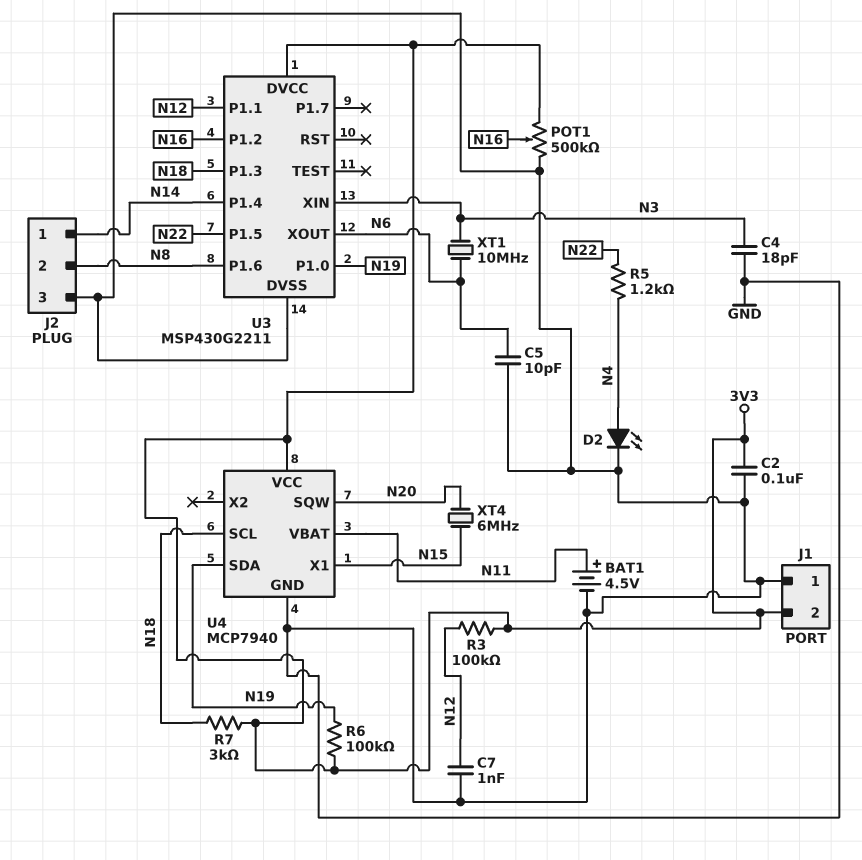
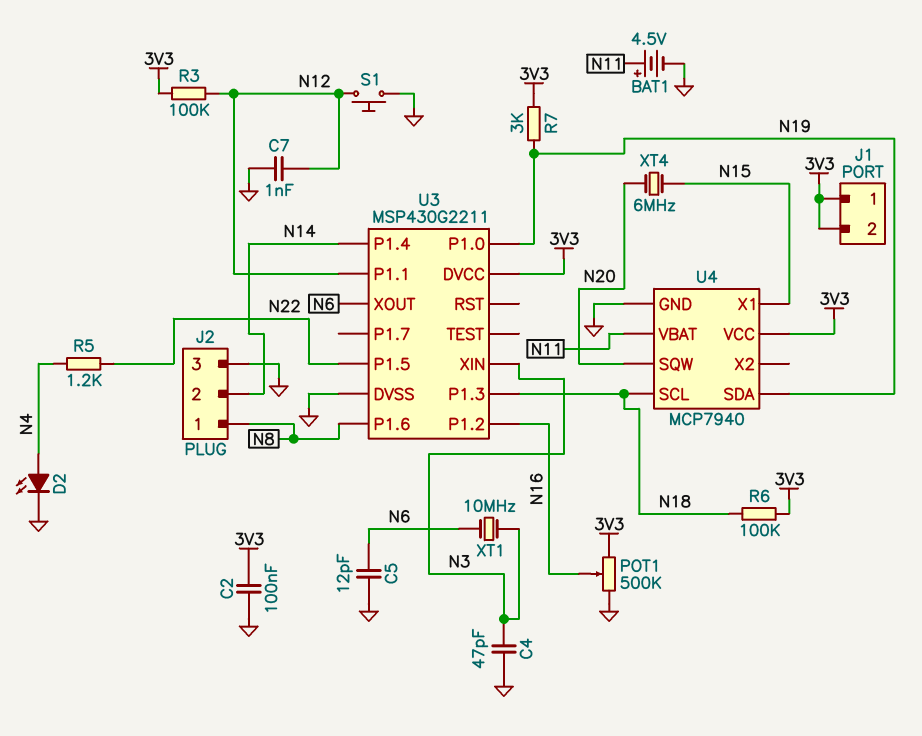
C4: 18pF (GND, N3) -> 47pF (GND, N3)
C5: 10pF (GND, N6) -> 12pF (GND, N6)
J1 pin 1: GND -> 3V3
J2 pin 1: N14 -> N8
J2 pin 2: N8 -> N14
R6: 100k (3V3, N19) -> 100k (3V3, N18)
R7: 3k (3V3, N18) -> 3k (3V3, N19)
S1: none -> button (GND, N12)

